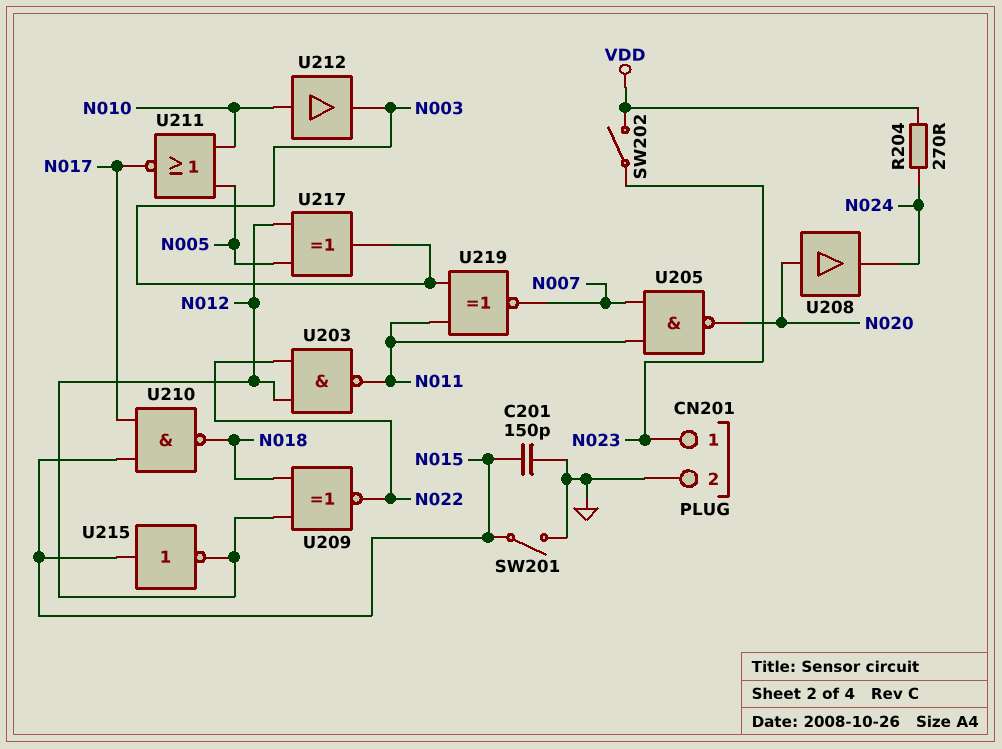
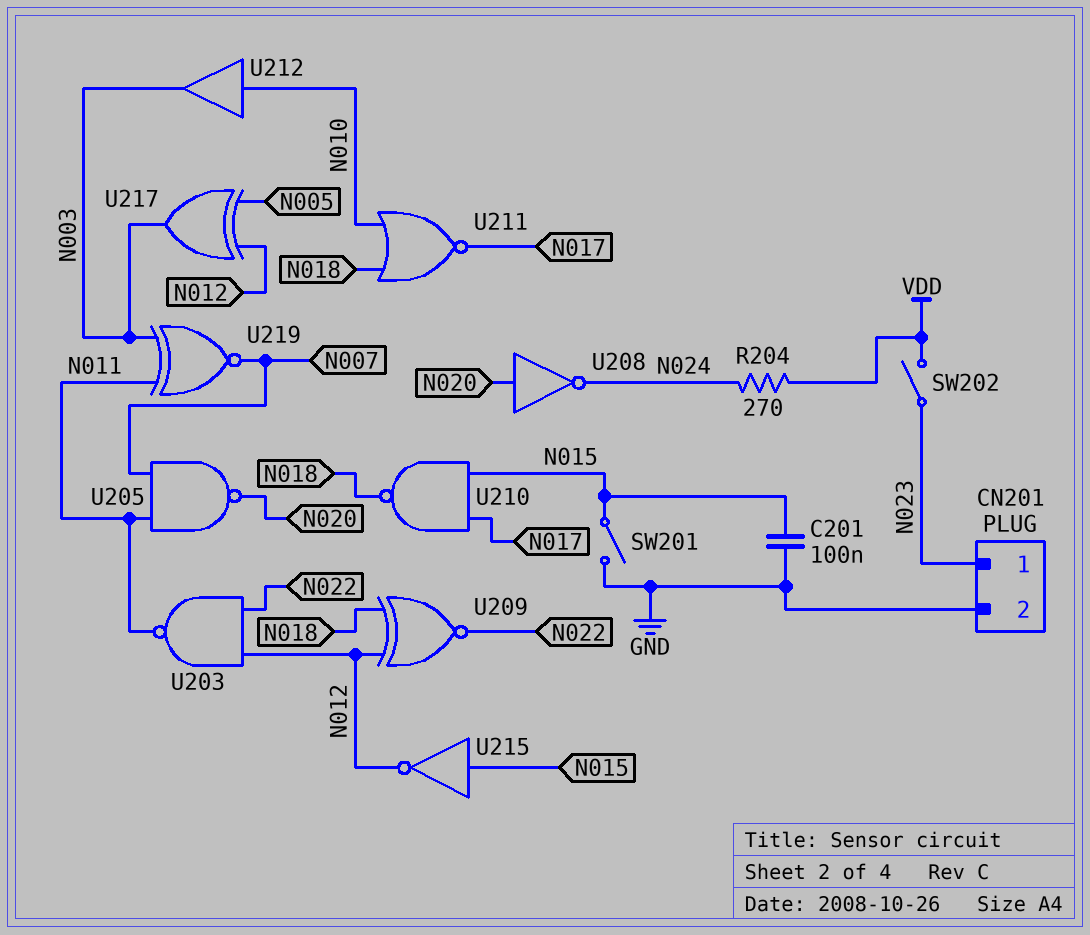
C201: 150pF (GND, N015) -> 100nF (GND, N015)
U208: buffer (in N020, out N024) -> NOT (in N020, out N024)
U211: NOR (in N005, in N010, out N017) -> NOR (in N010, in N018, out N017)

